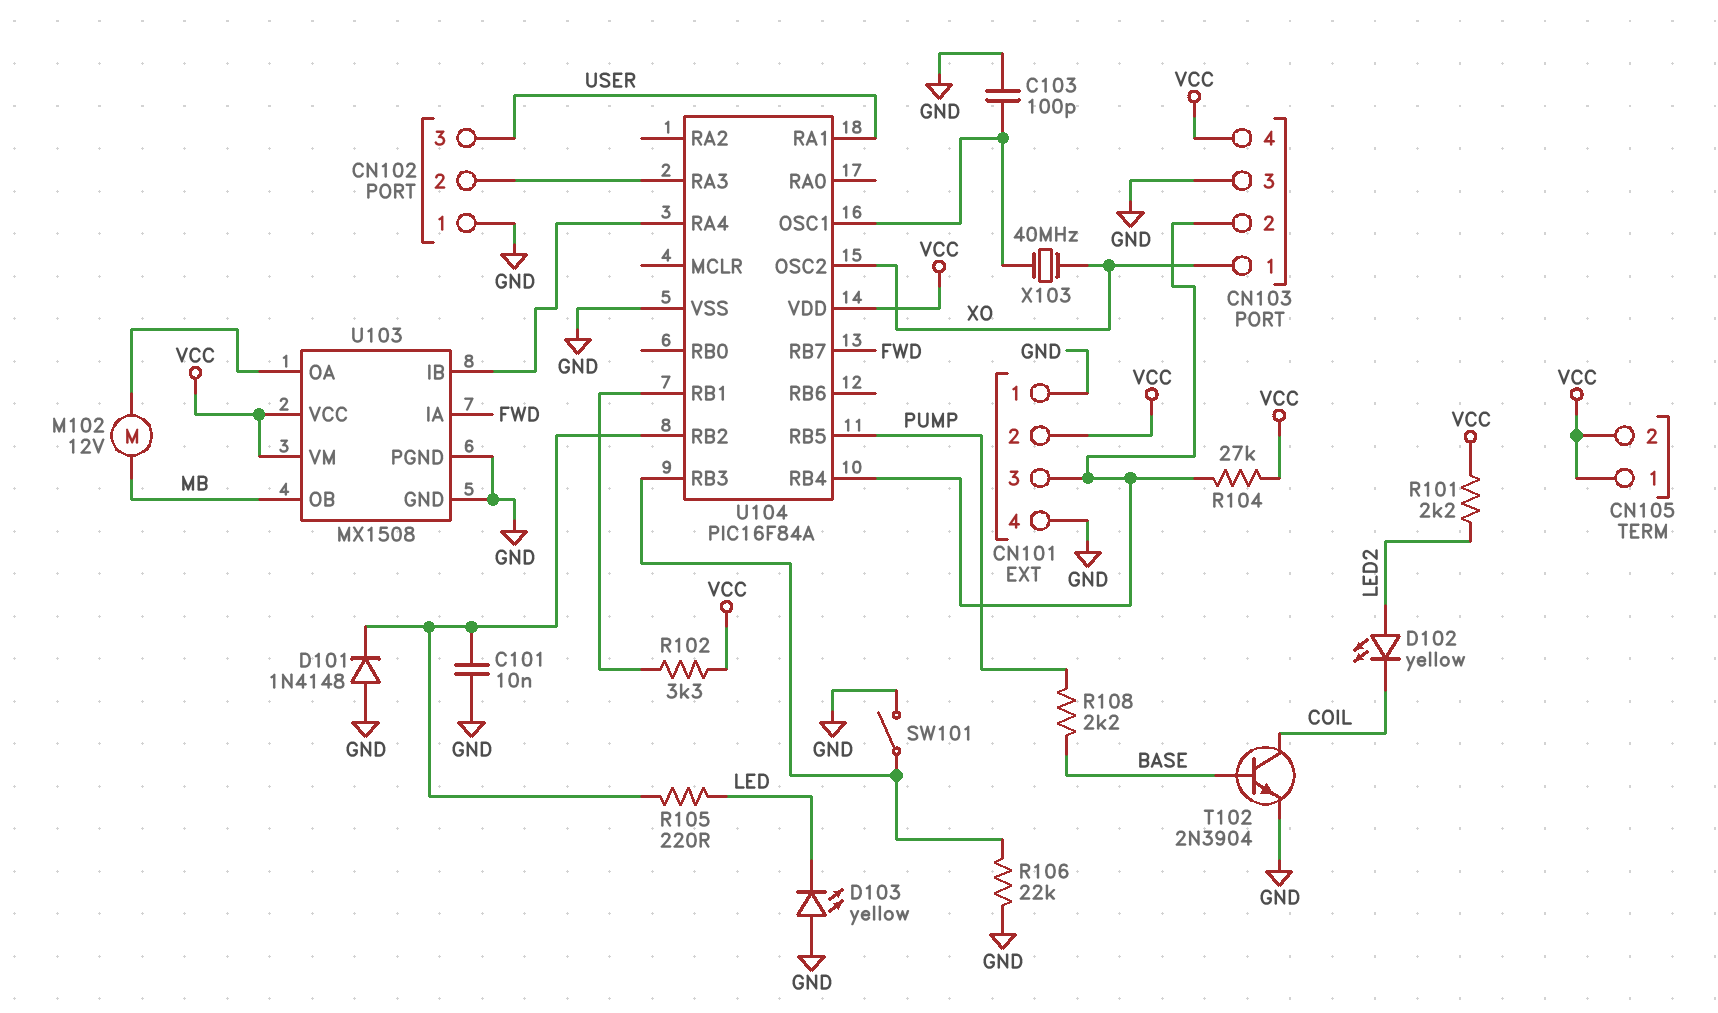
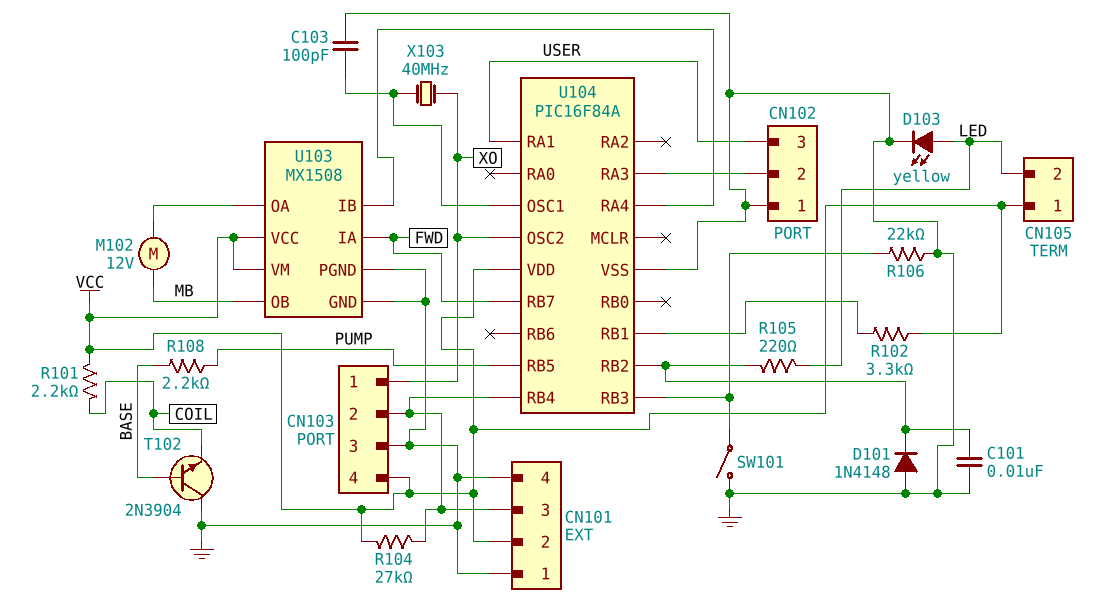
CN105 pin 2: VCC -> LED
D102: LED yellow (A LED2, K COIL) -> none
D103: LED yellow (A GND, K LED) -> LED yellow (A LED, K GND)
R101: 2.2k (LED2, VCC) -> 2.2k (COIL, VCC)
T102: NPN 2N3904 (B BASE, C COIL, E GND) -> NPN 2N3904 (B BASE, C GND, E COIL)

